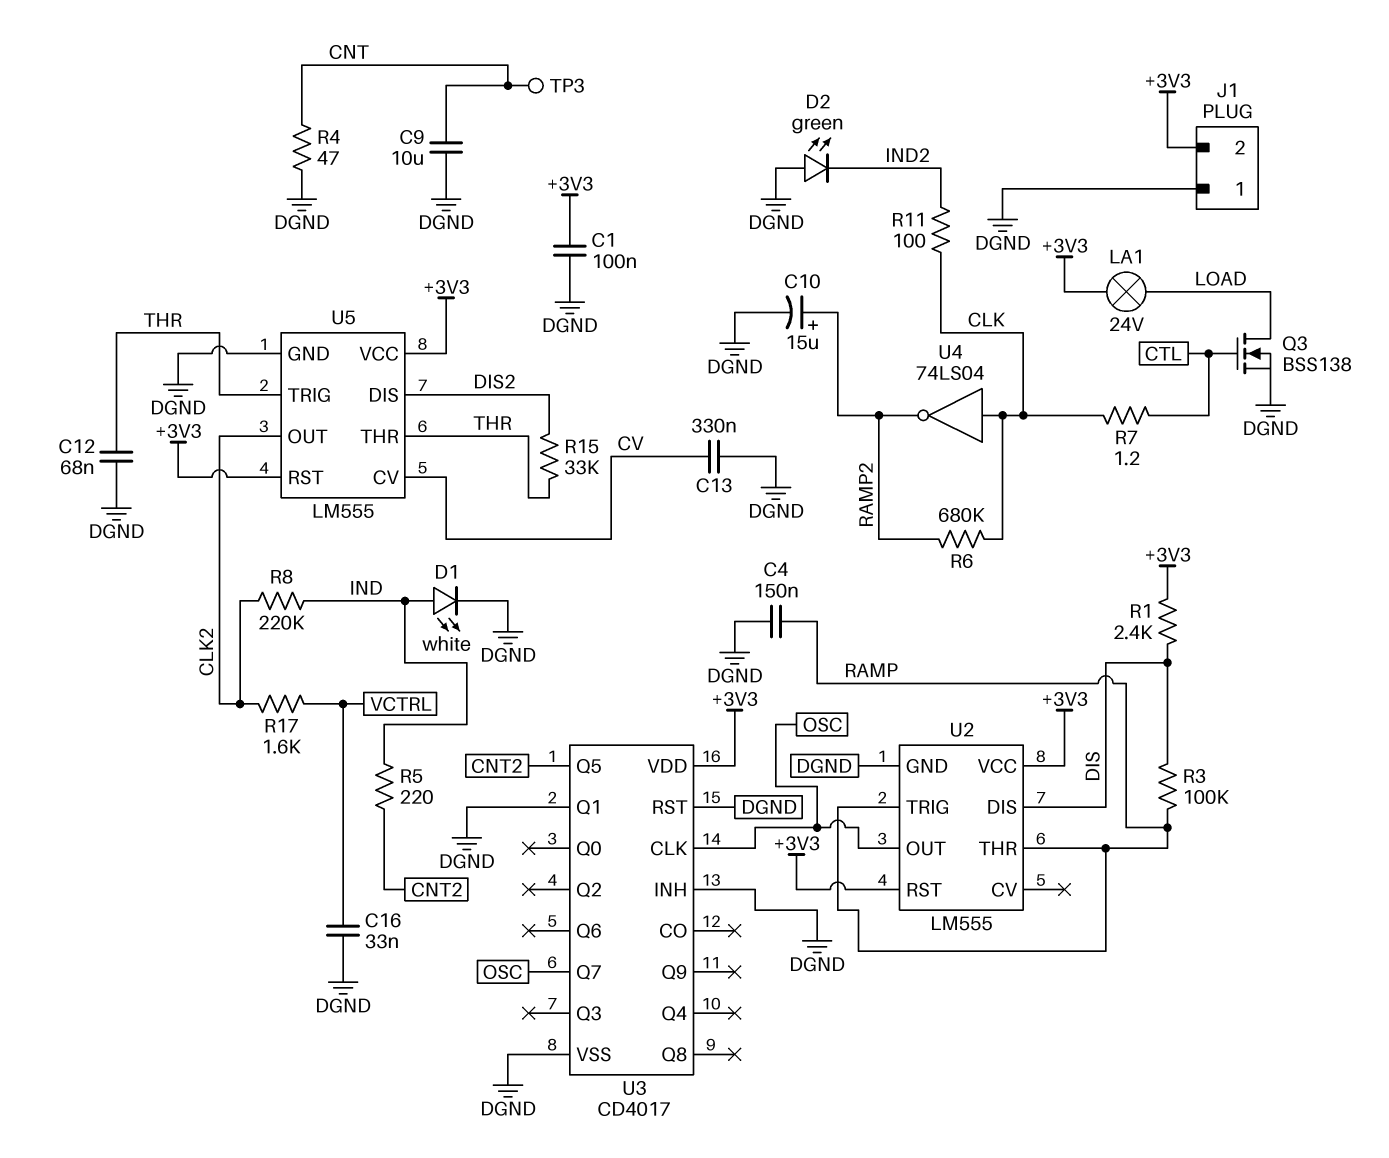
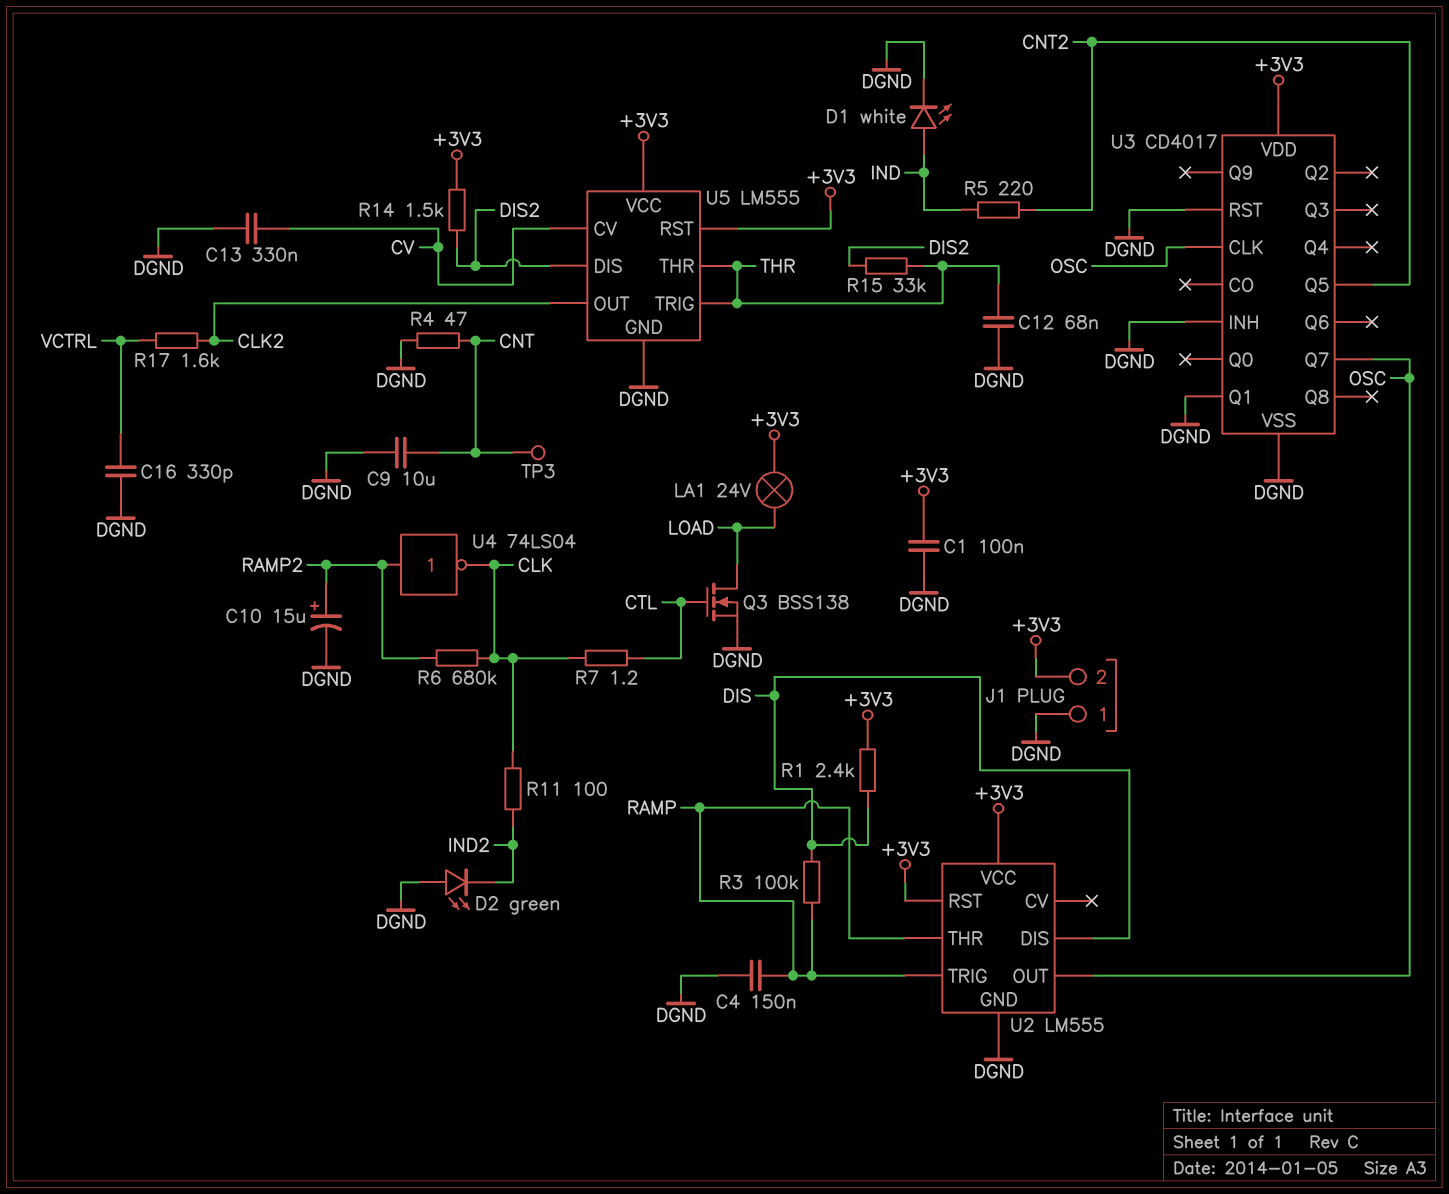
C16: 33nF (DGND, VCTRL) -> 330pF (DGND, VCTRL)
R8: 220k (CLK2, IND) -> none
R14: none -> 1.5k (+3V3, DIS2)
U4: NOT 74LS04 (in CLK, out RAMP2) -> NOT 74LS04 (in RAMP2, out CLK)

